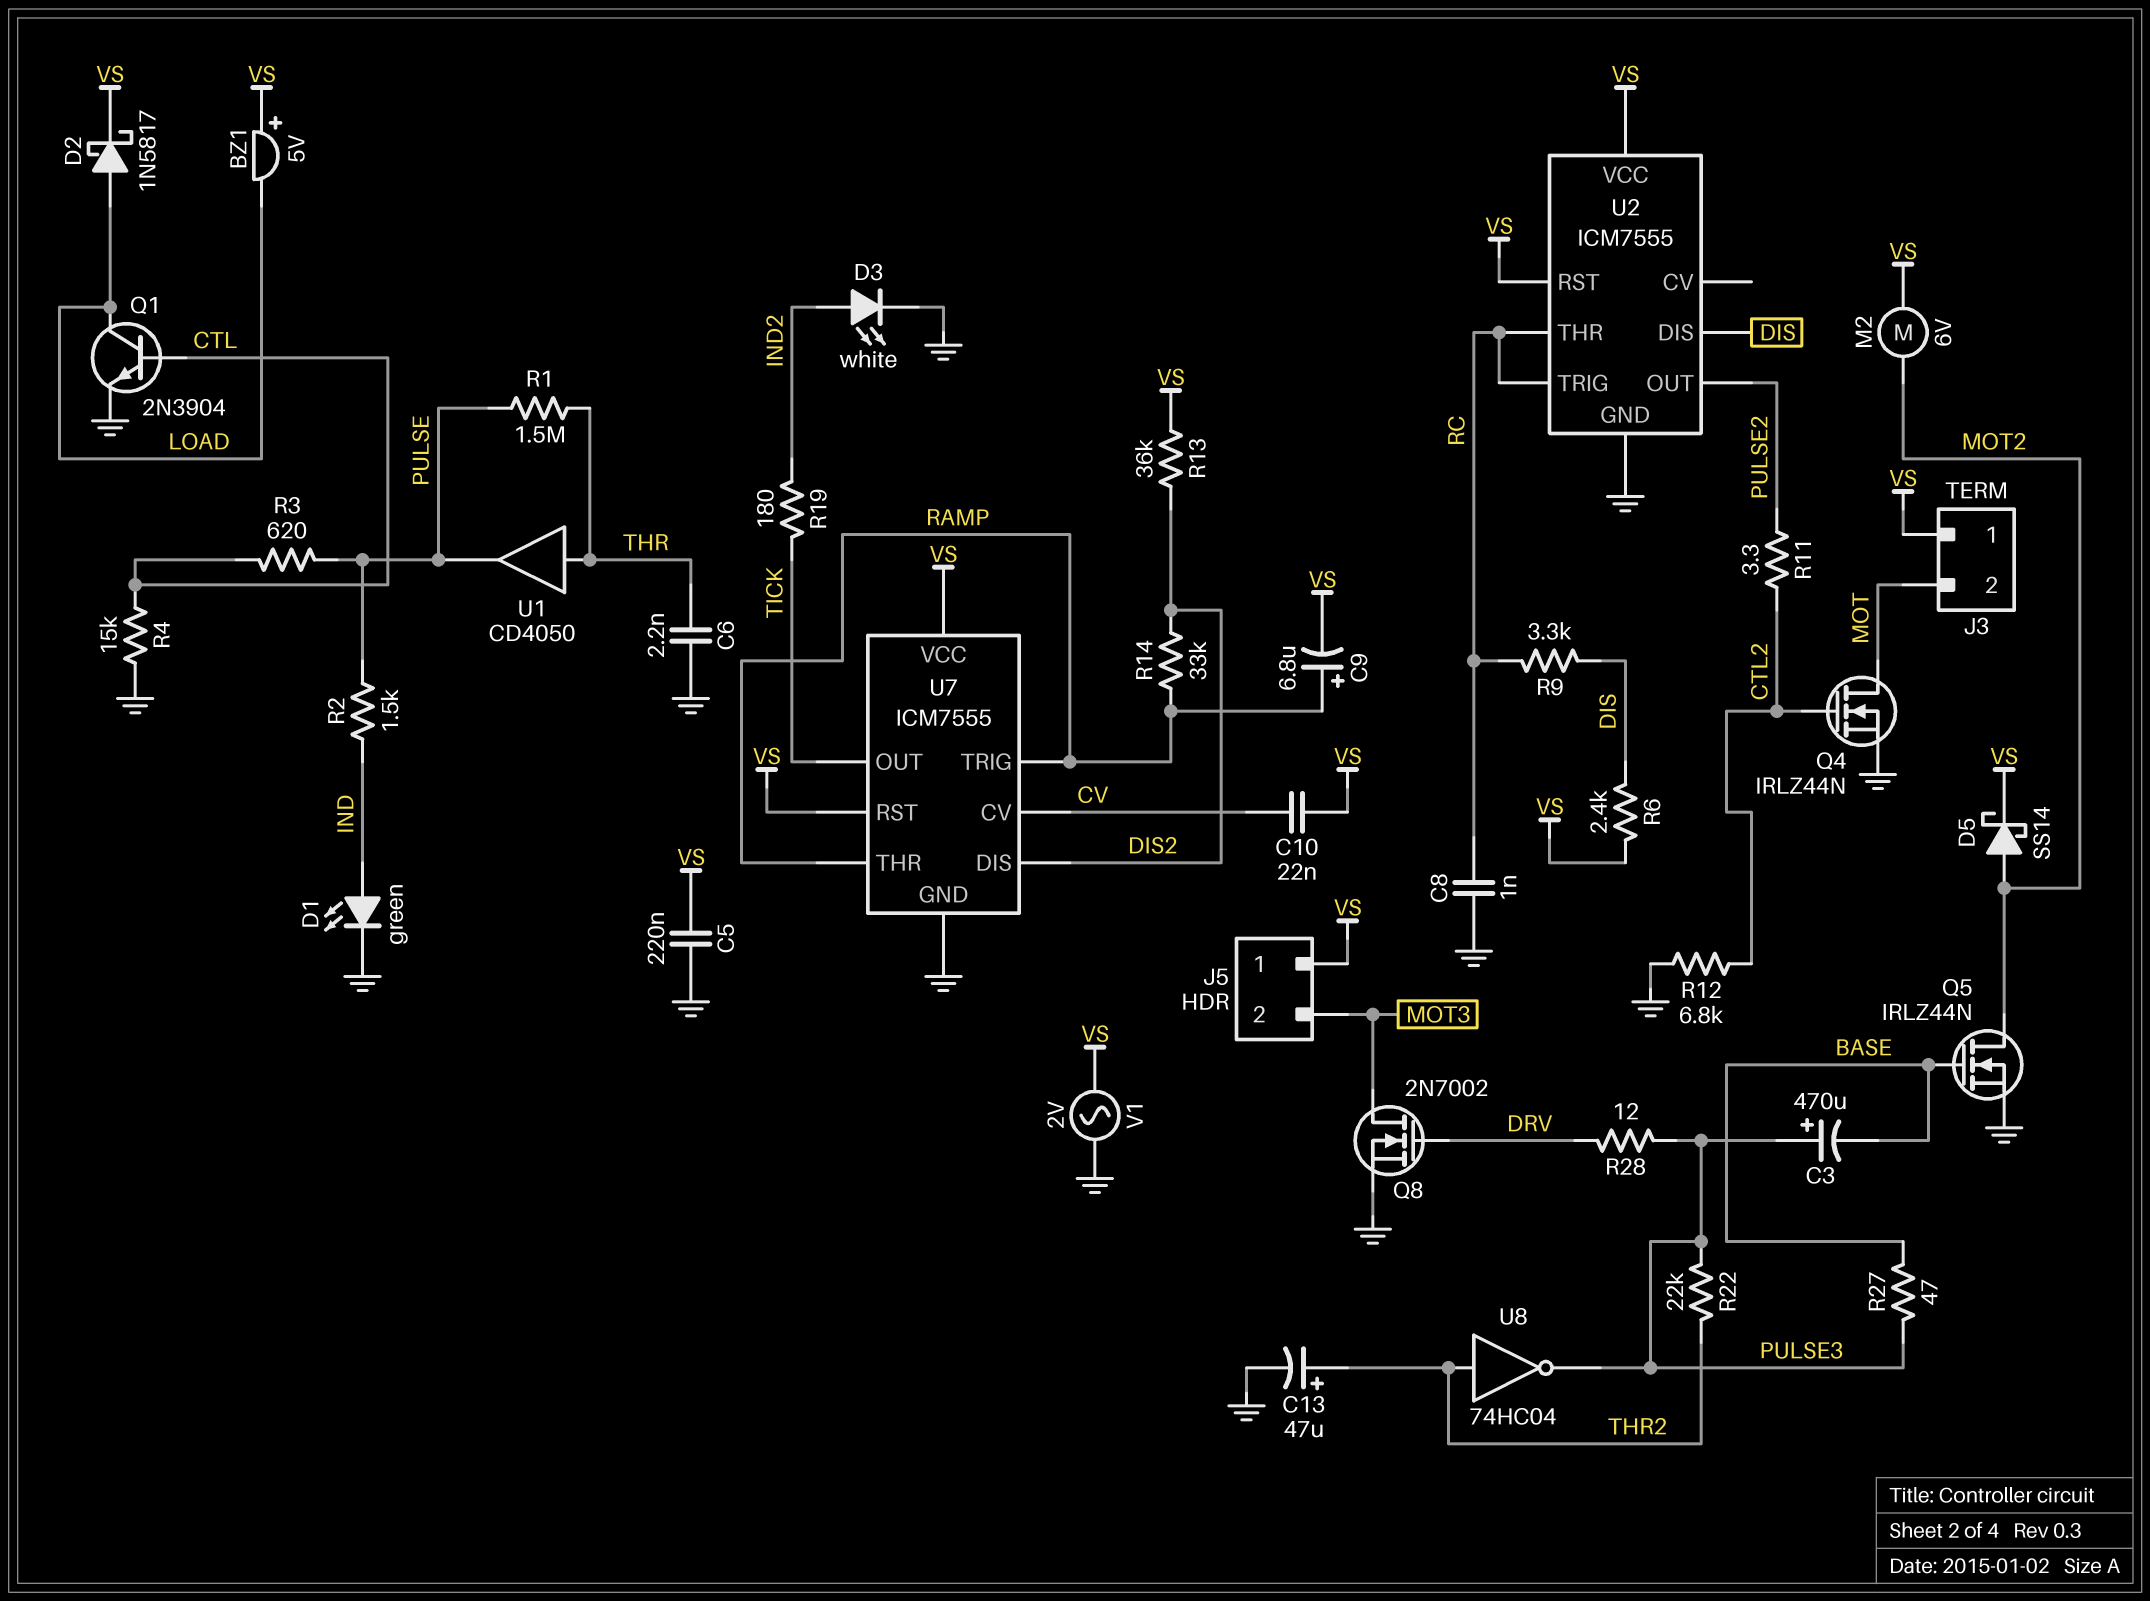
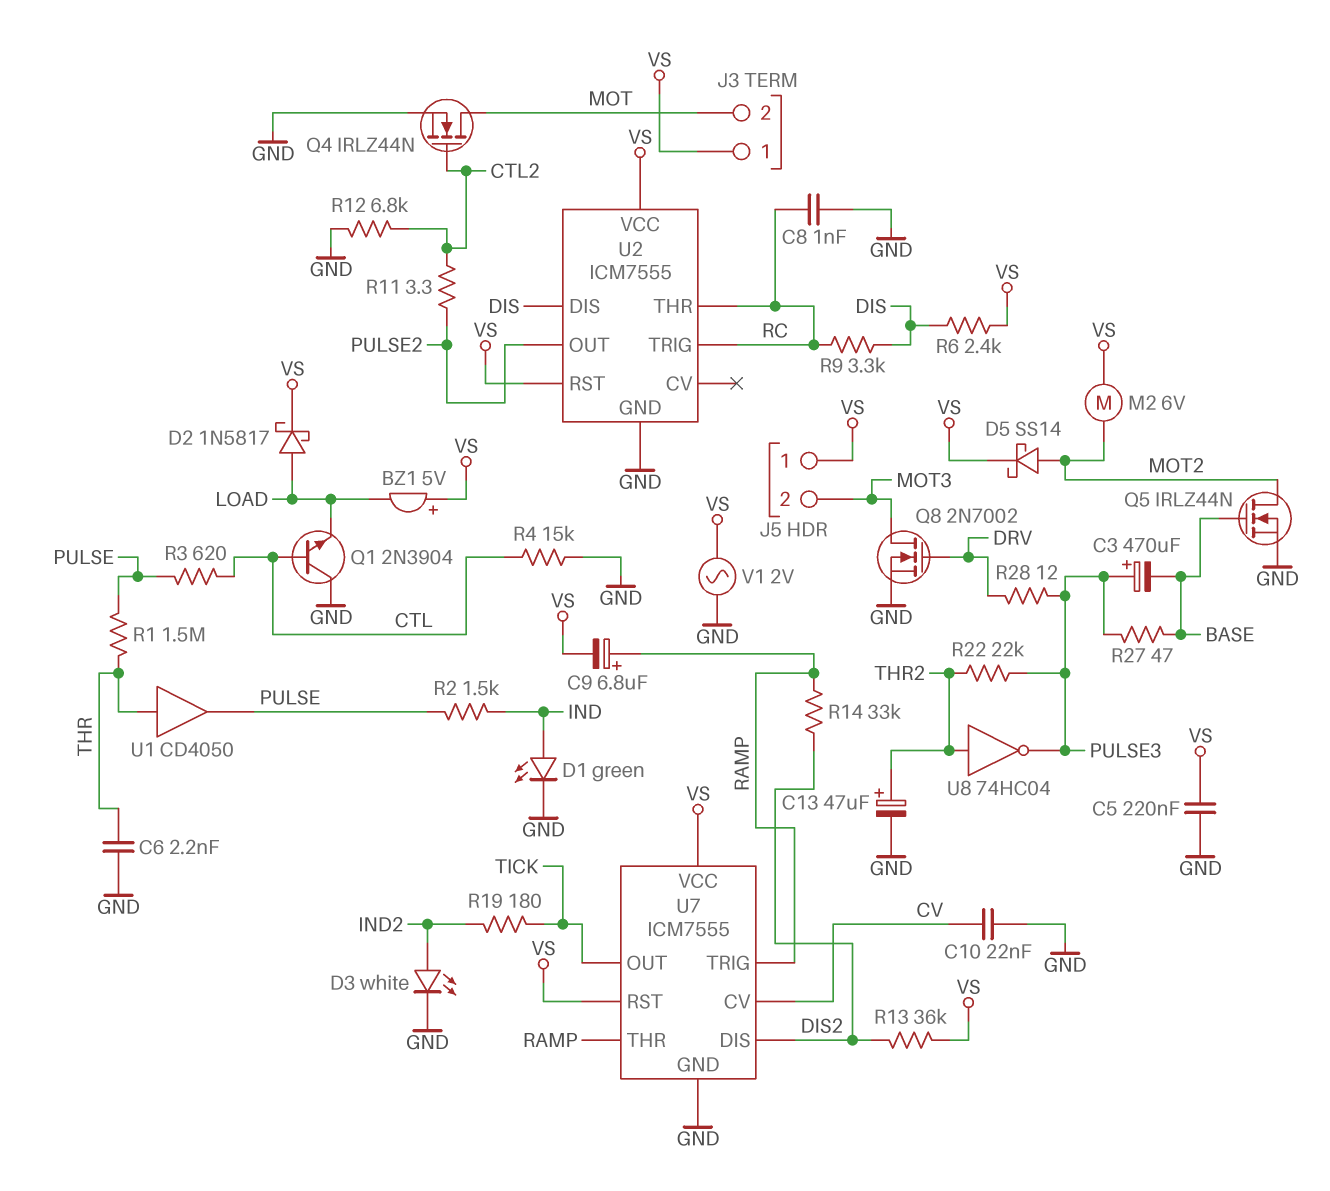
C10: 22nF (CV, VS) -> 22nF (CV, GND)
Q1: NPN 2N3904 (B CTL, C LOAD, E GND) -> NPN 2N3904 (B CTL, C GND, E LOAD)

